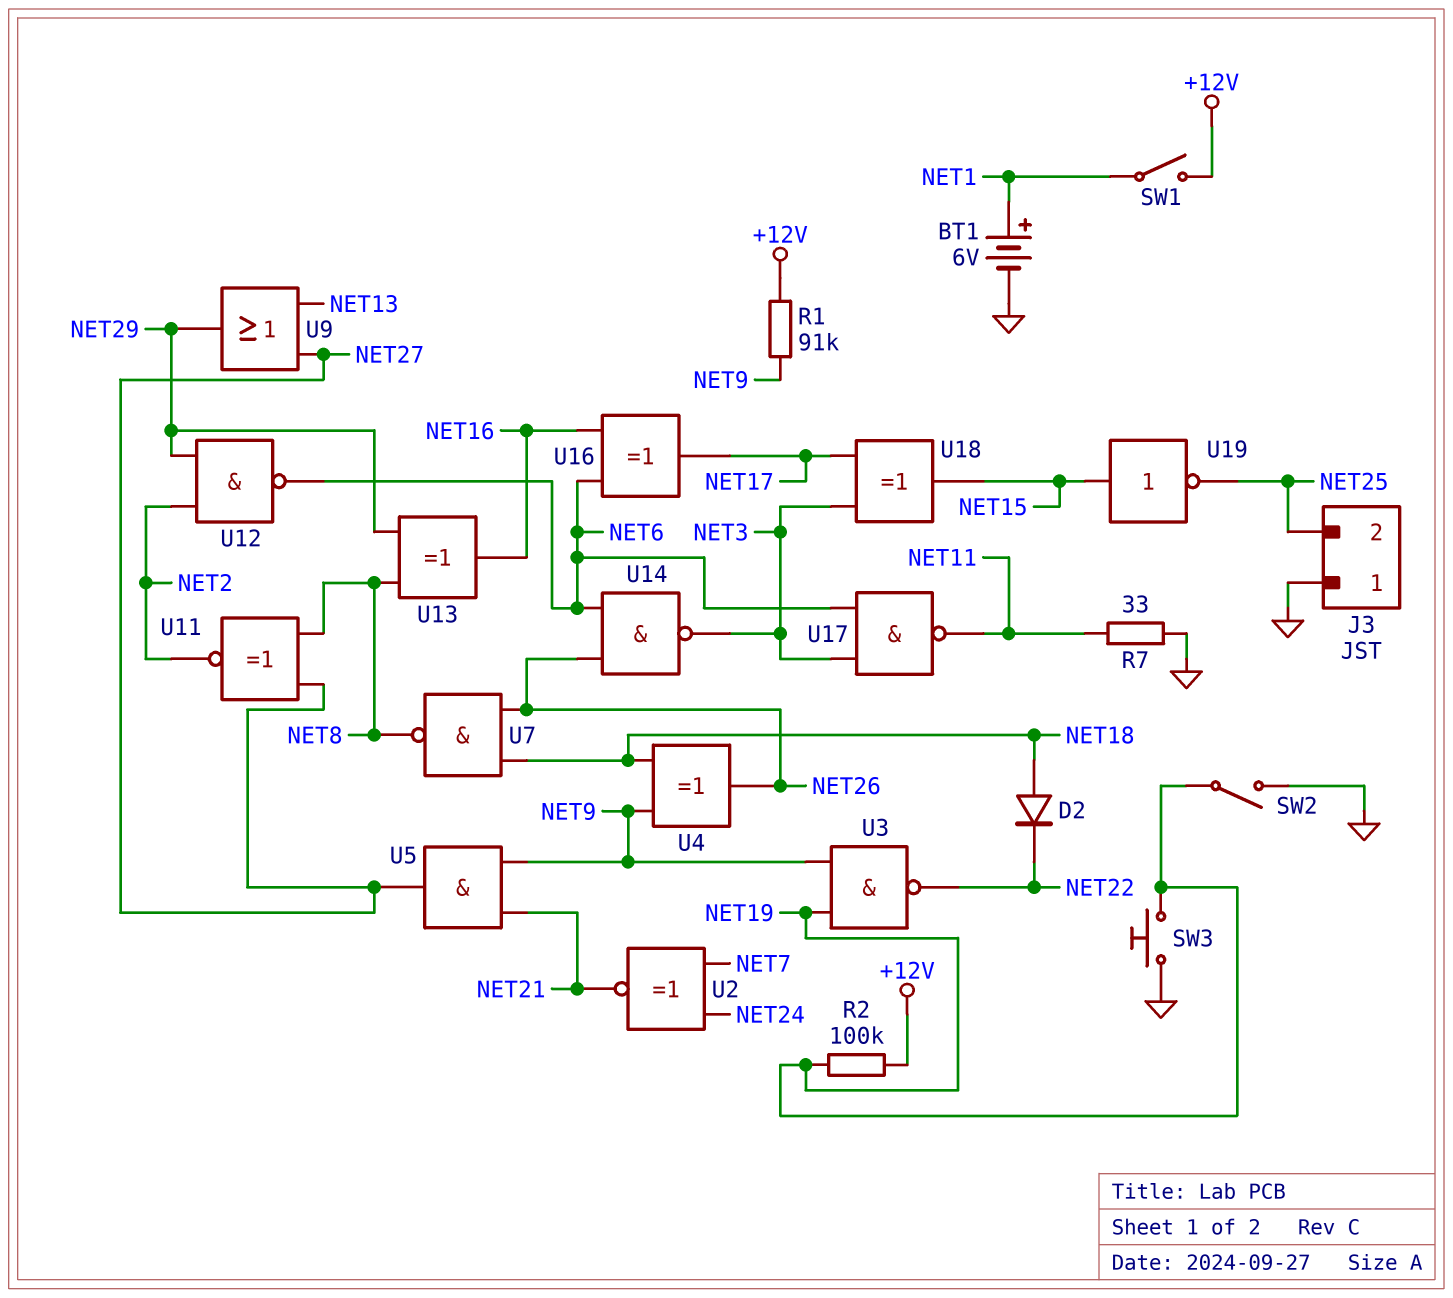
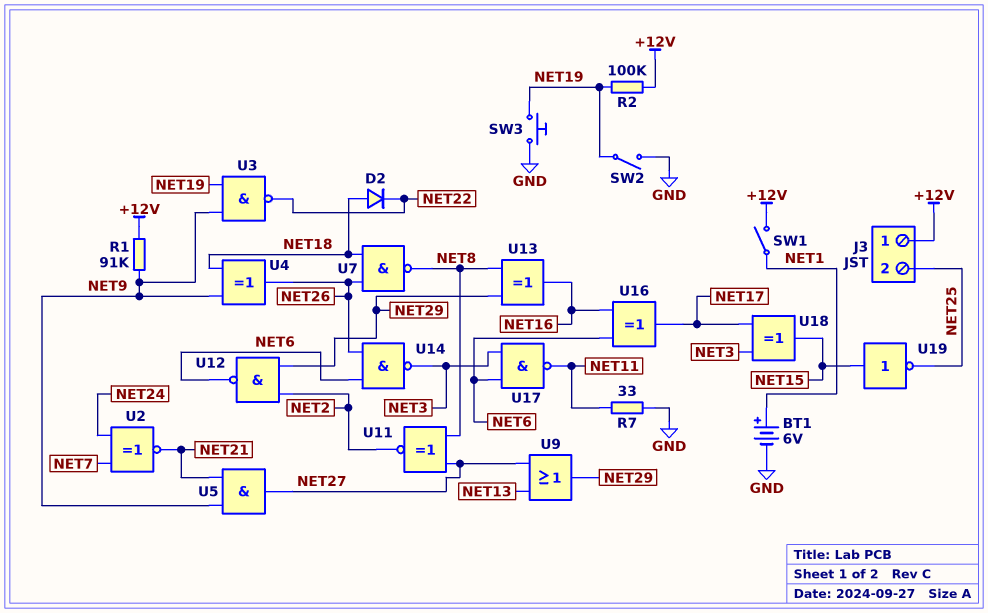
J3 pin 1: GND -> +12V

